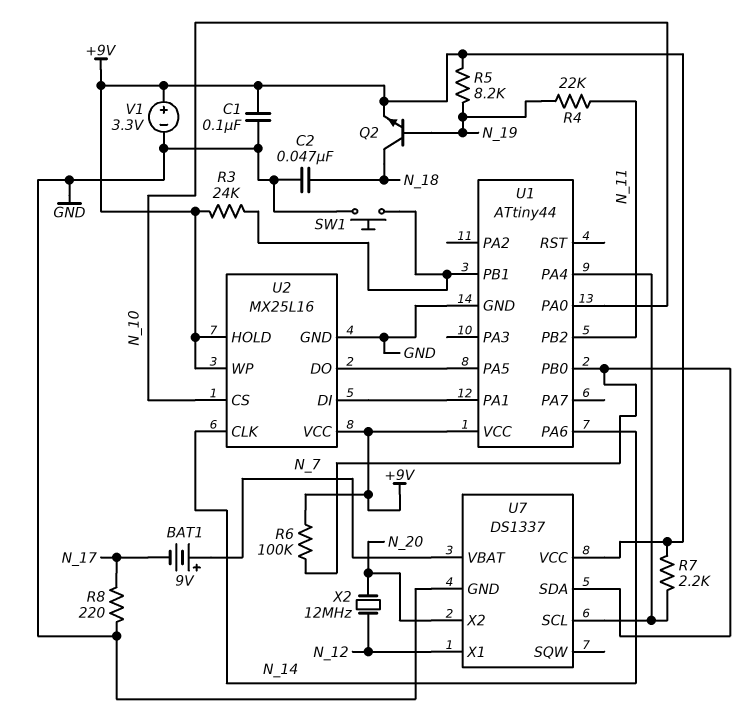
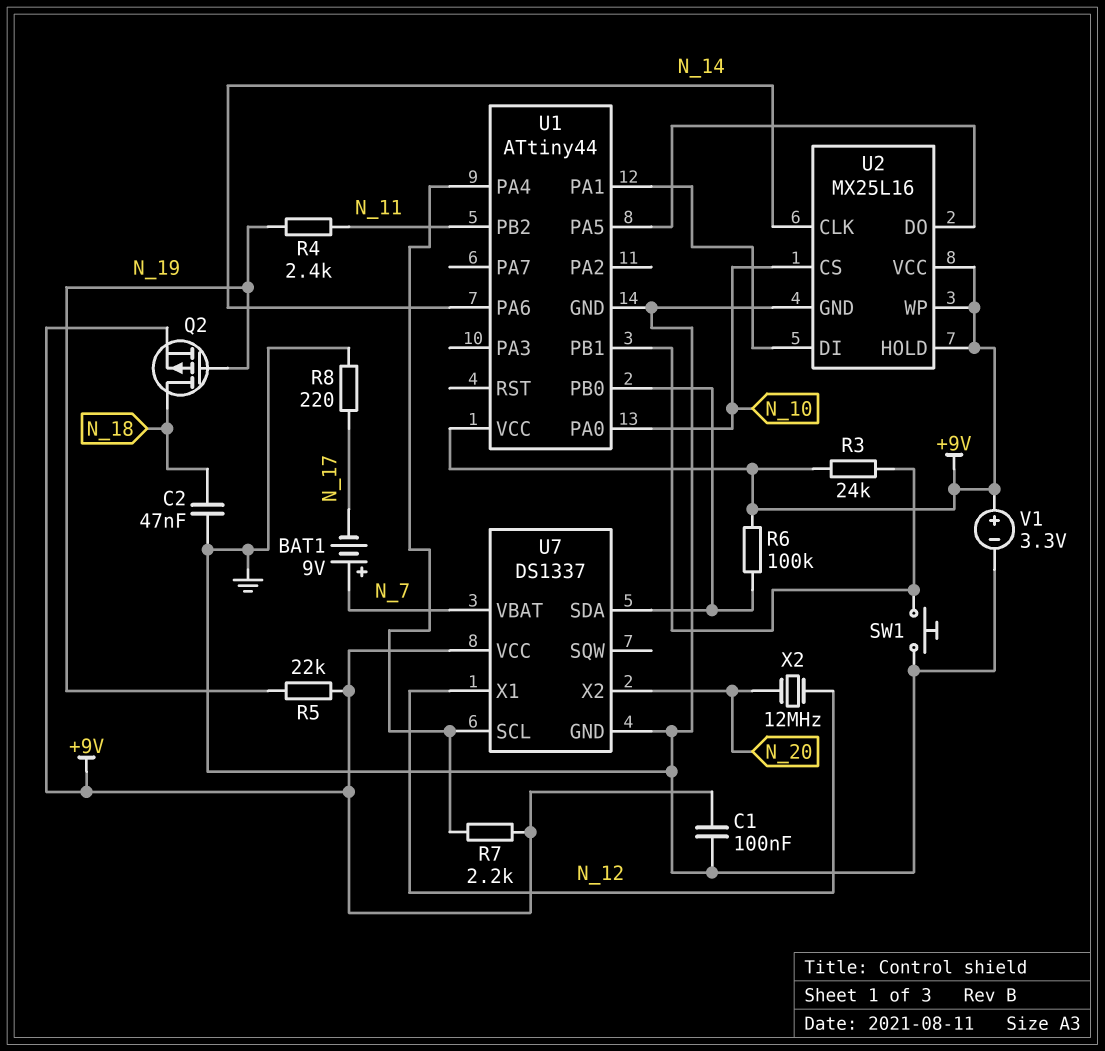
Q2: NPN (B N_19, C N_18, E +9V) -> PMOS (G N_19, D N_18, S +9V)
R4: 22k (N_11, N_19) -> 2.4k (N_11, N_19)
R5: 8.2k (+9V, N_19) -> 22k (+9V, N_19)

